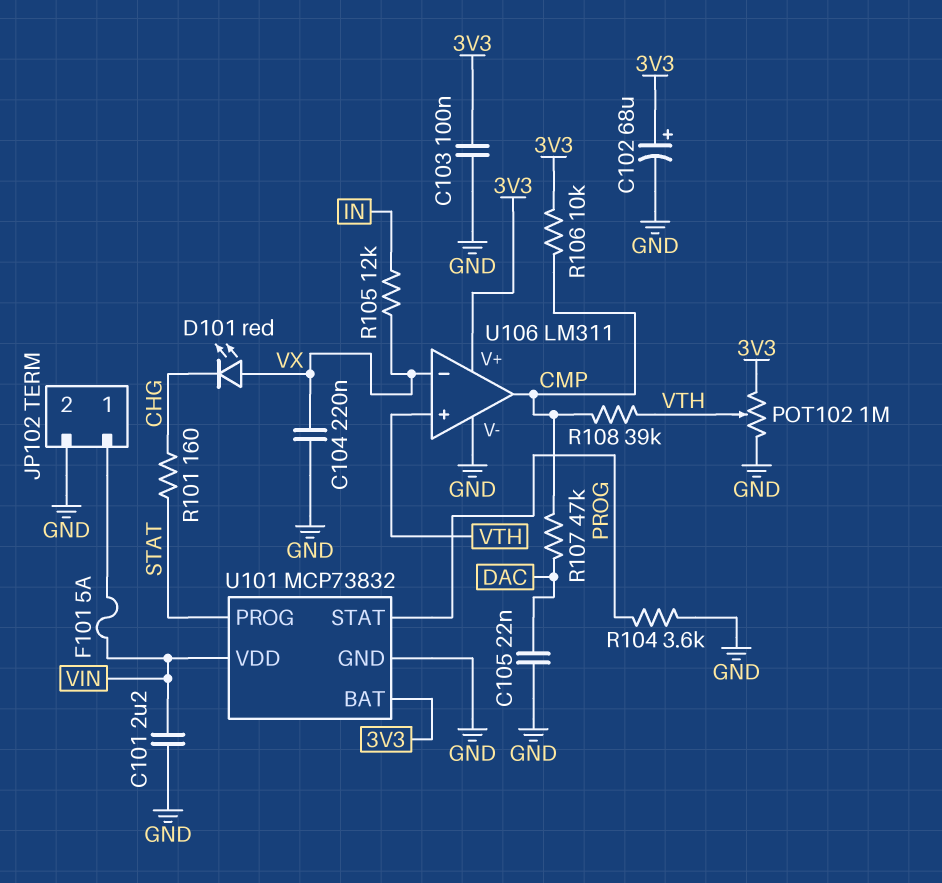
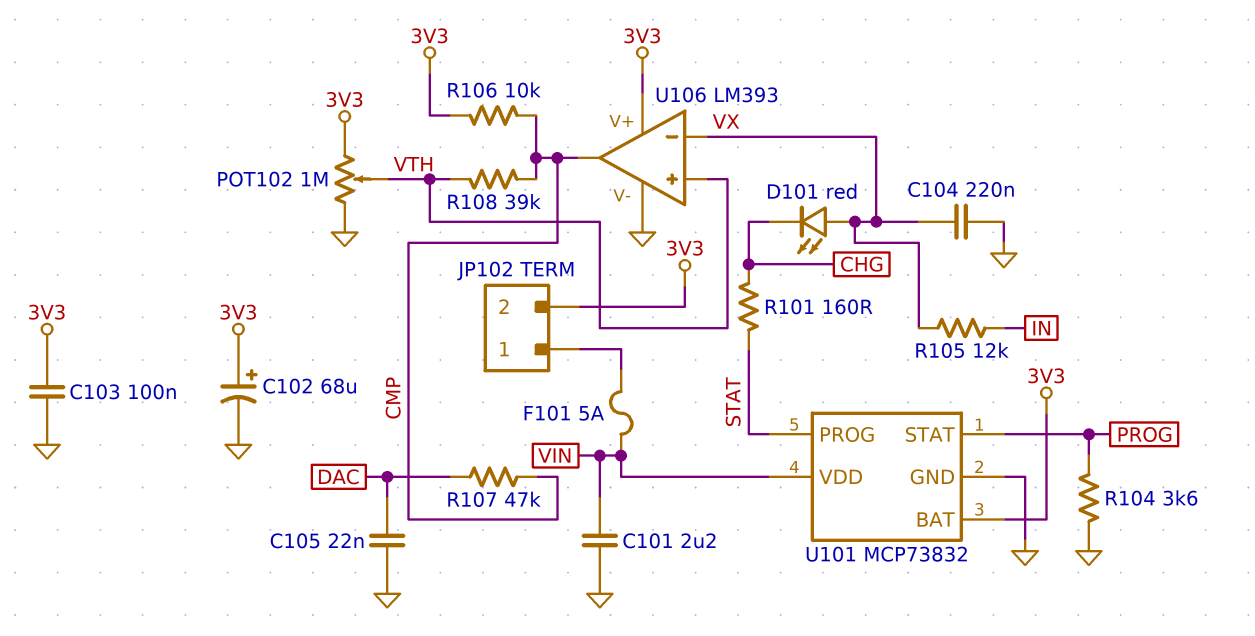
JP102 pin 2: GND -> 3V3
U106: LM311 -> LM393

